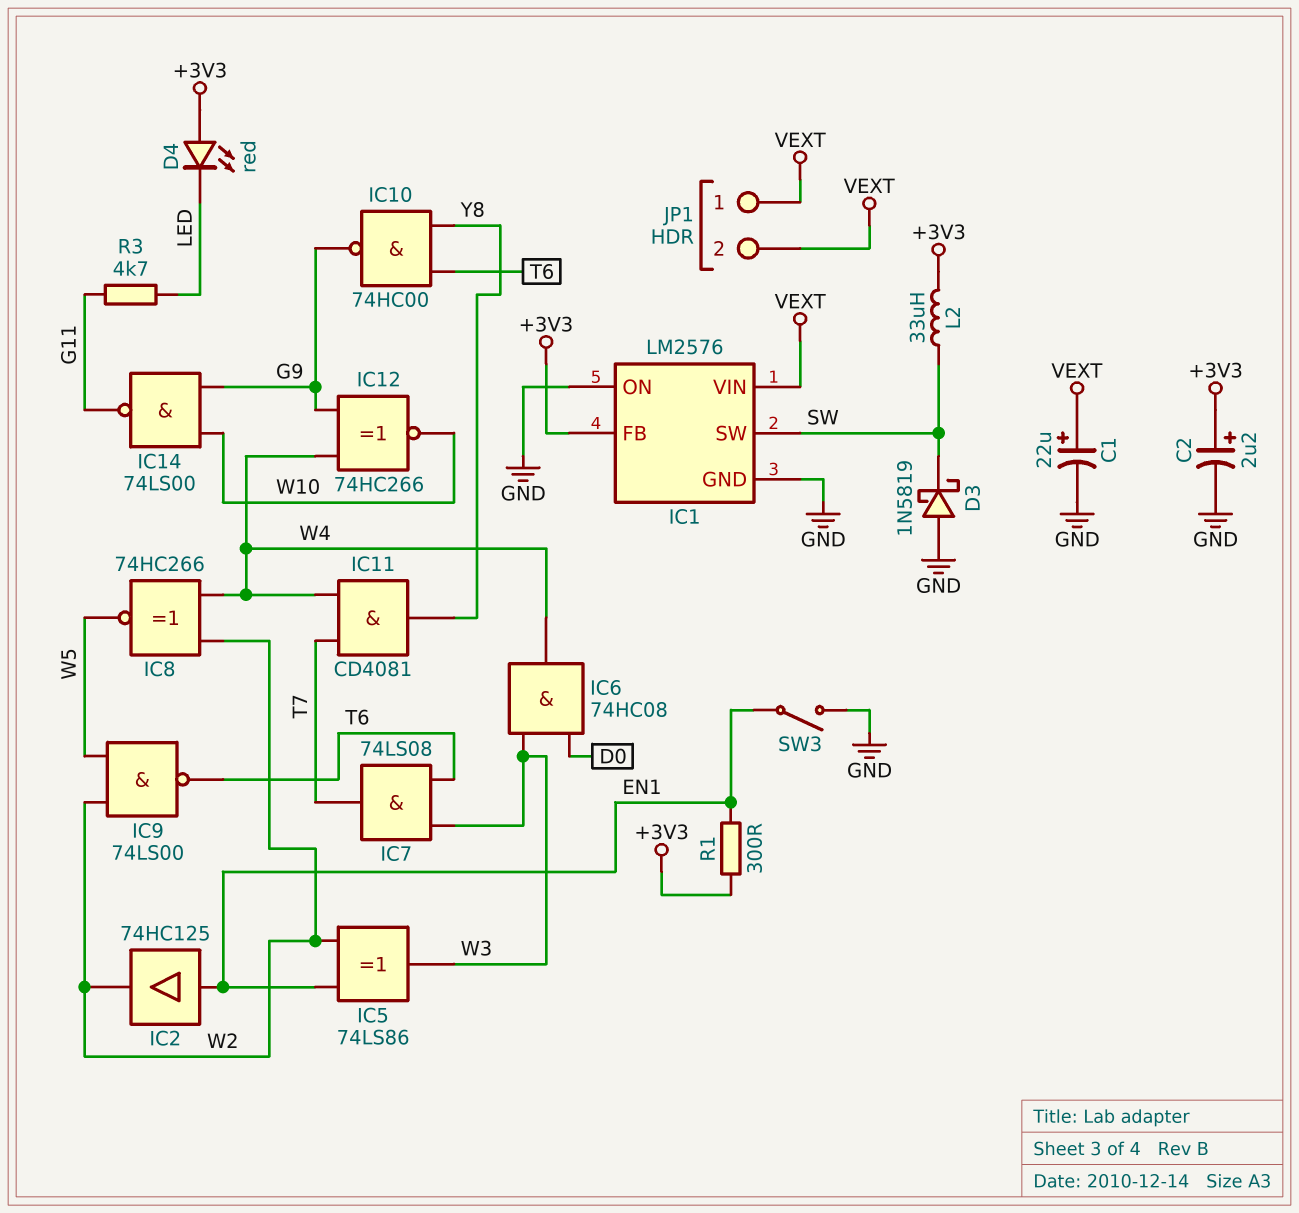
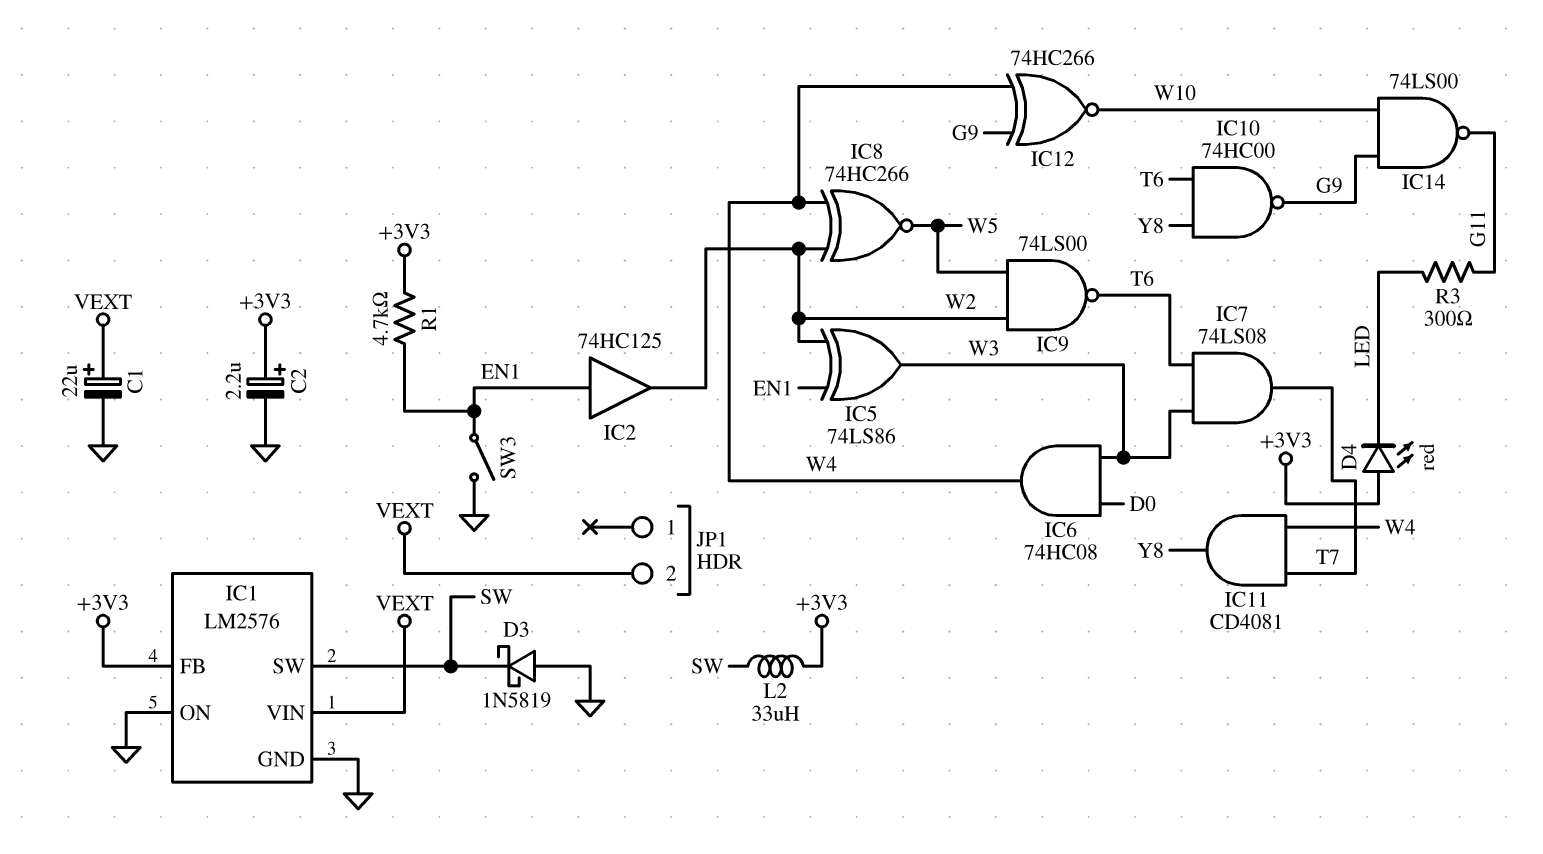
JP1 pin 1: VEXT -> none
R1: 300 (+3V3, EN1) -> 4.7k (+3V3, EN1)
R3: 4.7k (G11, LED) -> 300 (G11, LED)

